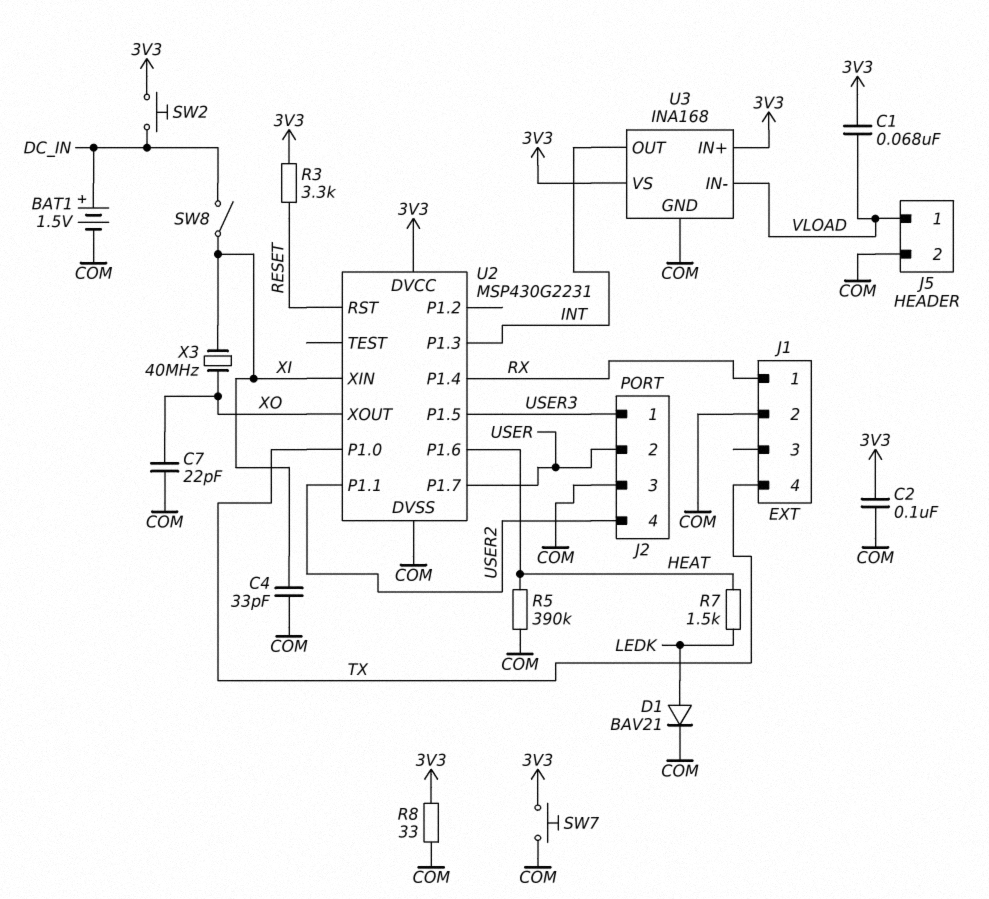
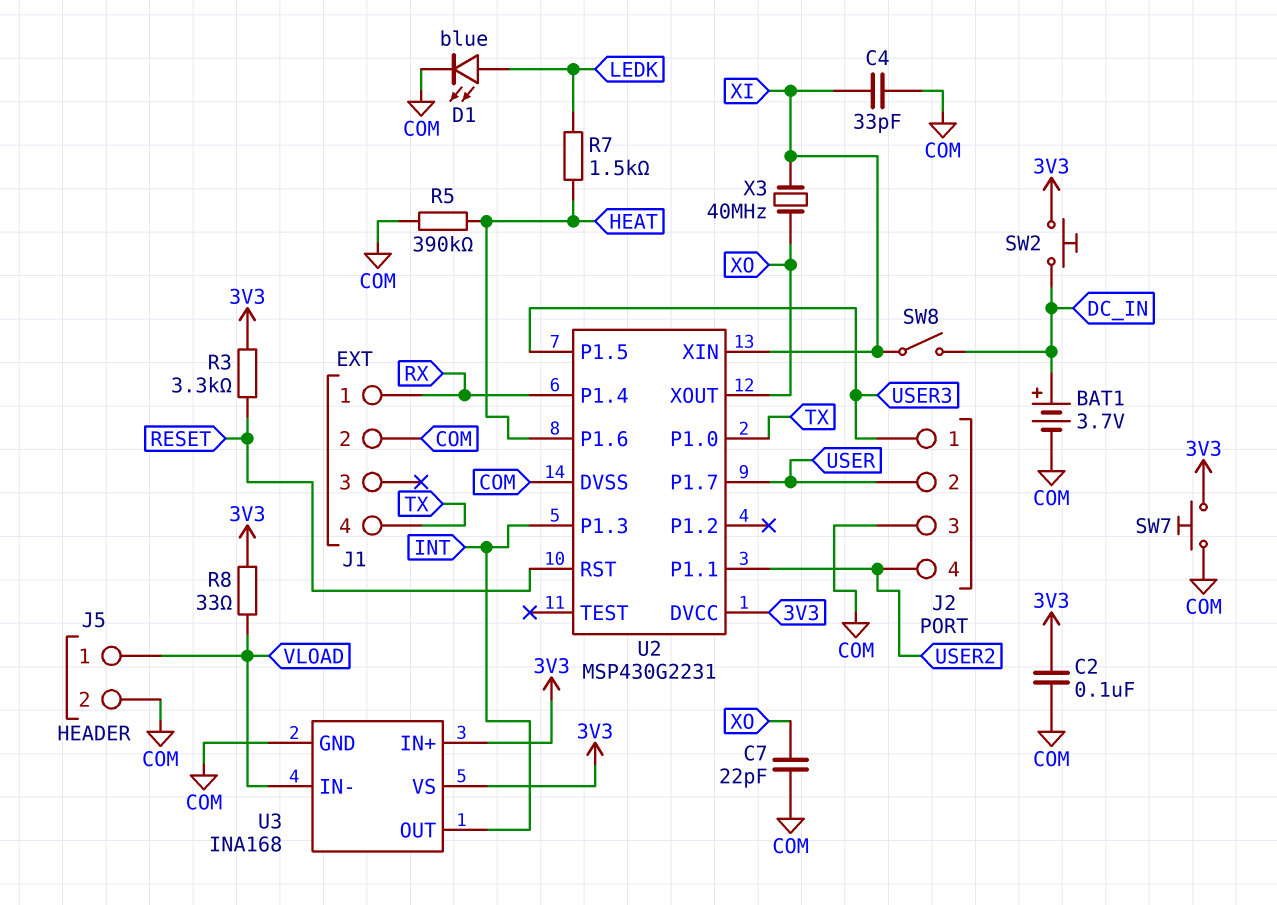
BAT1: 1.5V (plus DC_IN, minus COM) -> 3.7V (plus DC_IN, minus COM)
C1: 68nF (3V3, VLOAD) -> none
D1: diode BAV21 (A LEDK, K COM) -> LED blue (A LEDK, K COM)
R8: 33 (3V3, COM) -> 33 (3V3, VLOAD)

